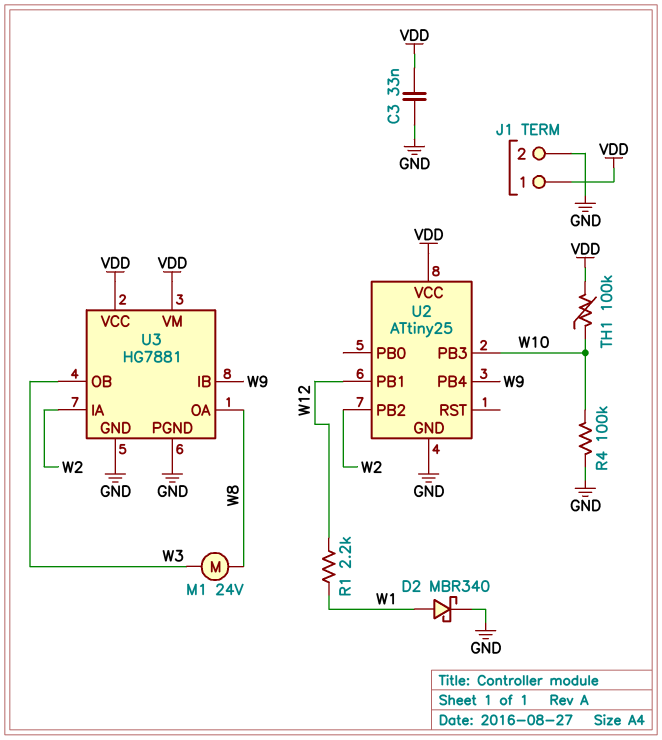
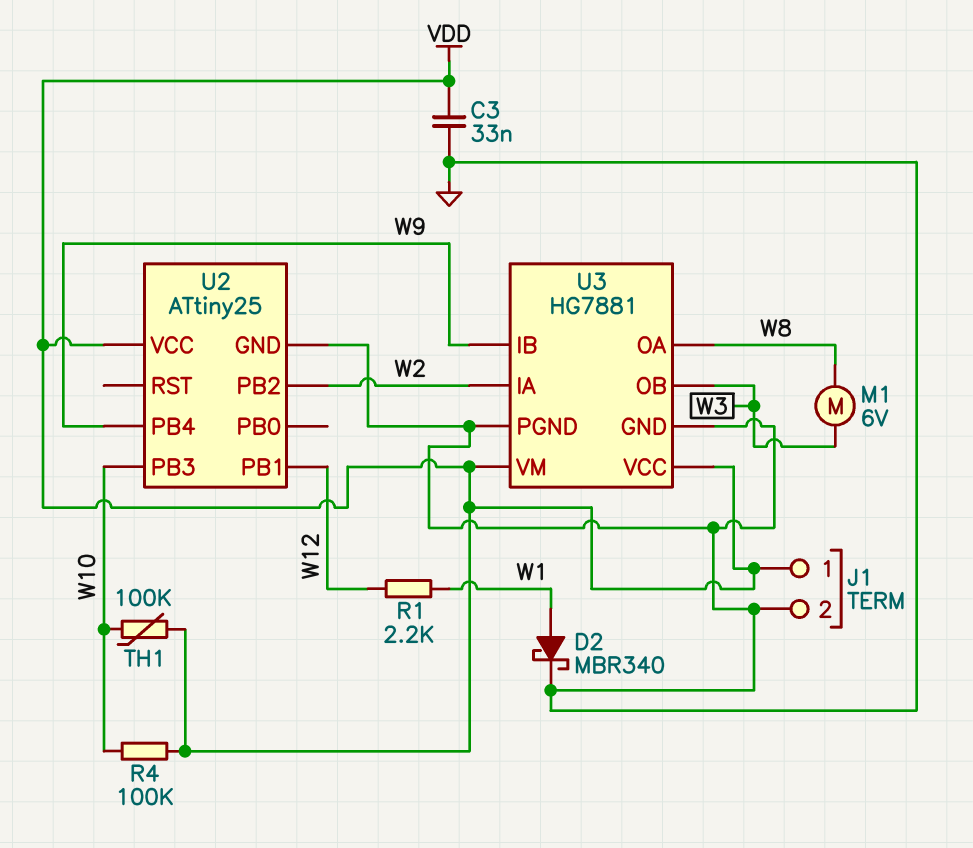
M1: motor 24V (W3, W8) -> motor 6V (W3, W8)
R4: 100k (GND, W10) -> 100k (VDD, W10)

